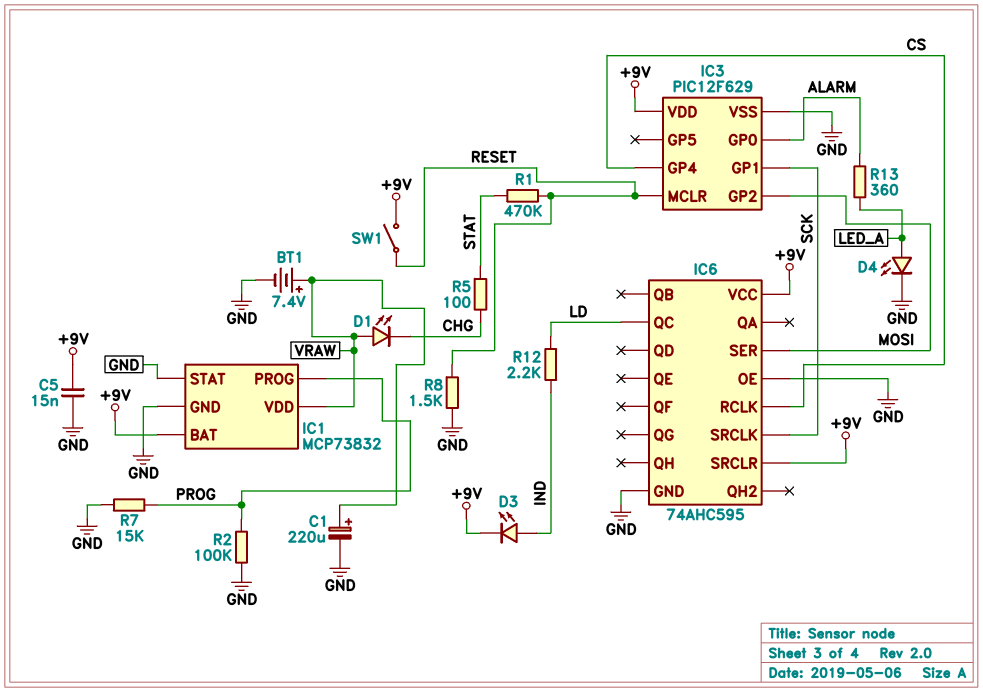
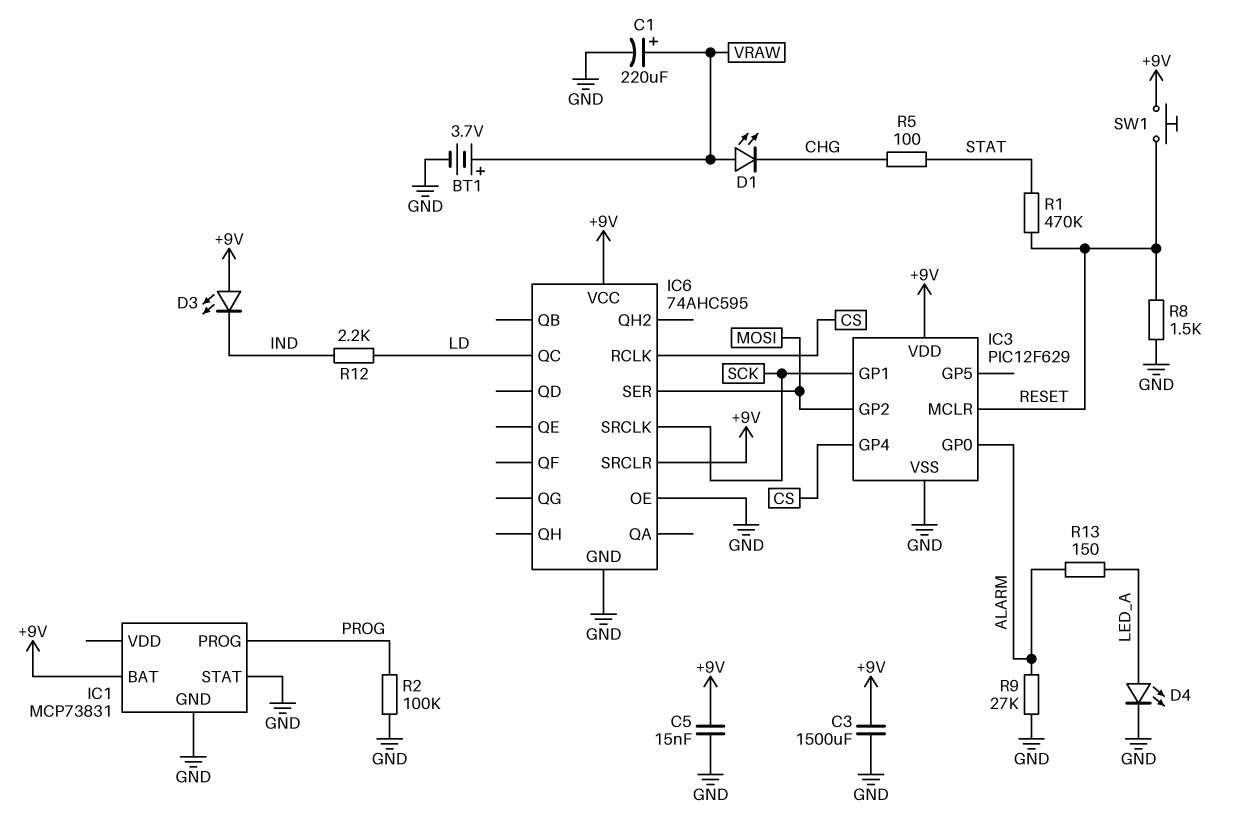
BT1: 7.4V (plus VRAW, minus GND) -> 3.7V (plus VRAW, minus GND)
C3: none -> 1500uF (+9V, GND)
D3: LED (A IND, K +9V) -> LED (A +9V, K IND)
IC1: MCP73832 -> MCP73831
IC1 pin VDD: VRAW -> none
R7: 15k (GND, PROG) -> none
R9: none -> 27k (ALARM, GND)
R13: 360 (ALARM, LED_A) -> 150 (ALARM, LED_A)
SW1: switch (+9V, RESET) -> button (+9V, RESET)

